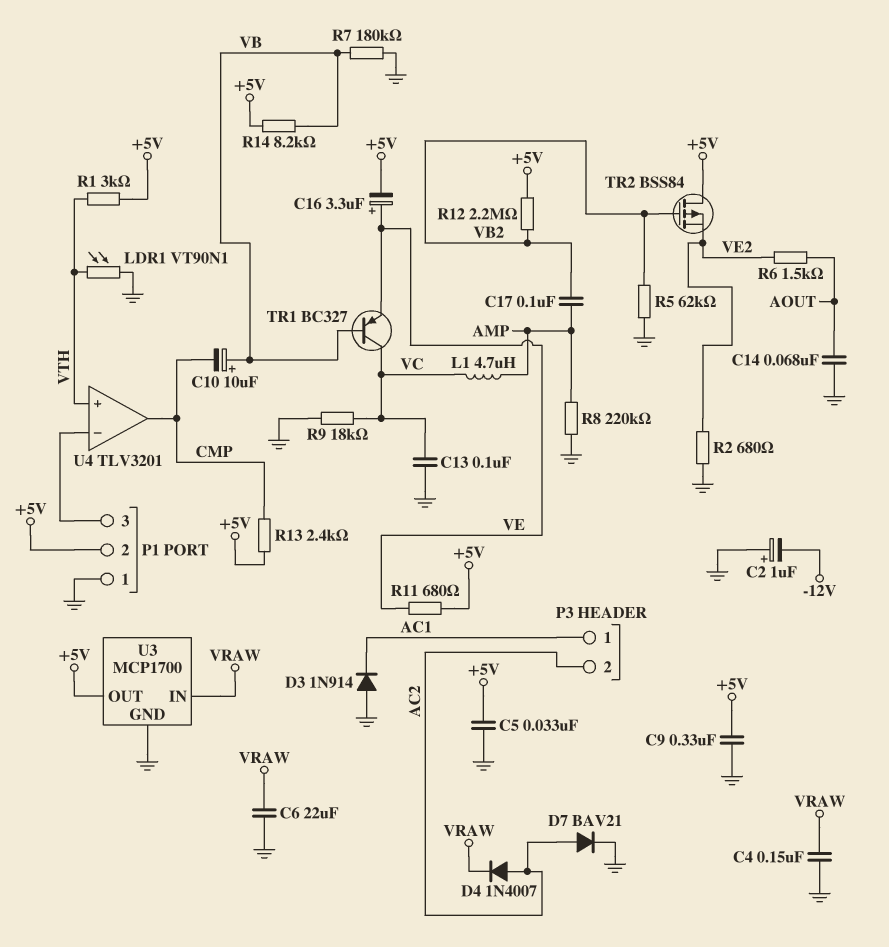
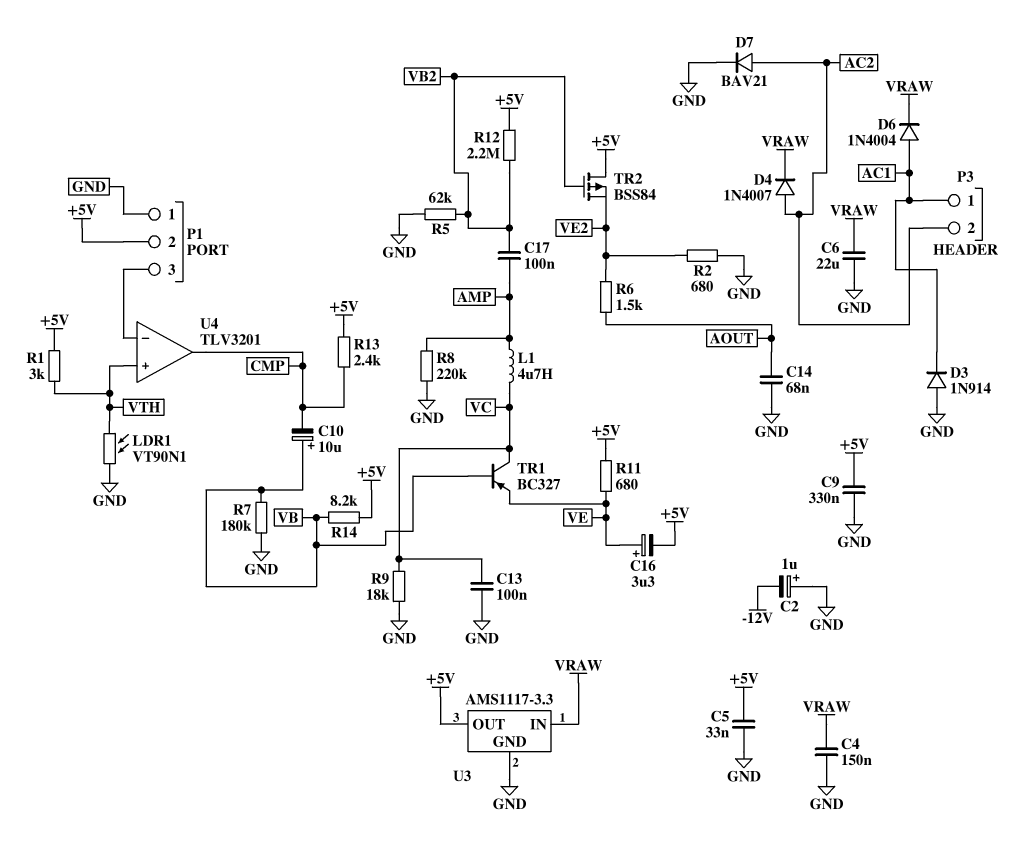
D6: none -> diode 1N4004 (A AC1, K VRAW)
U3: MCP1700 -> AMS1117-3.3

